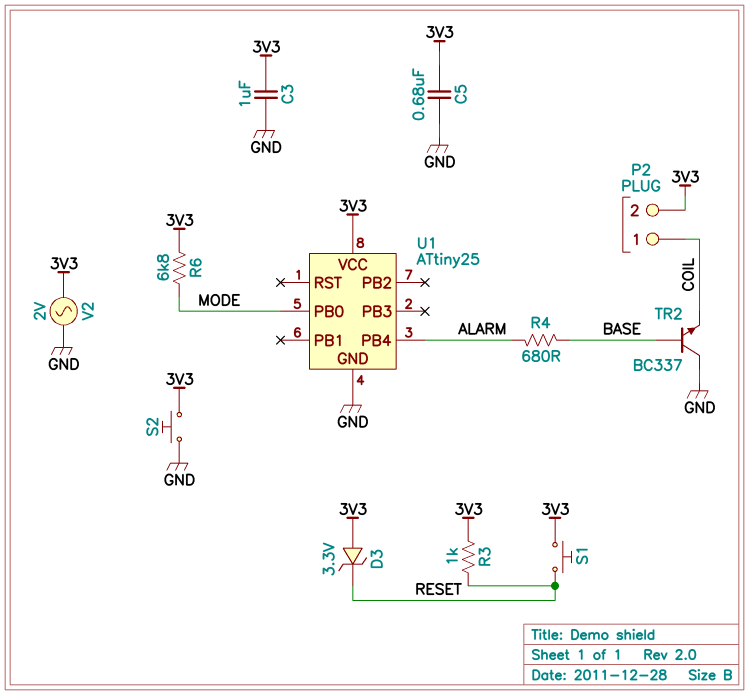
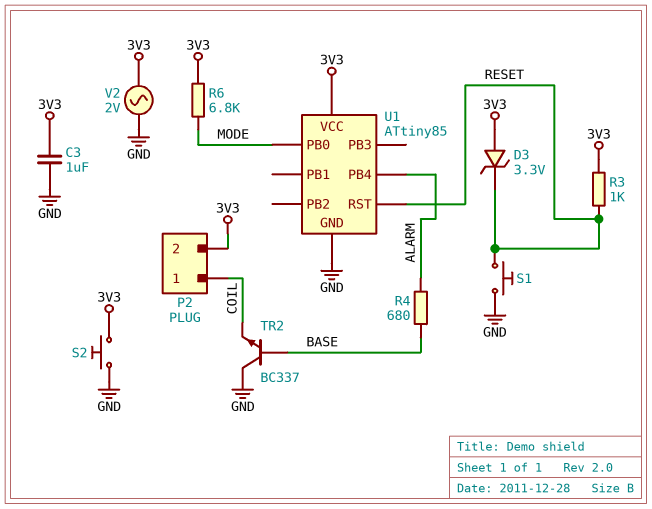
C5: 680nF (3V3, GND) -> none
S1: button (3V3, RESET) -> button (GND, RESET)
U1: ATtiny25 -> ATtiny85
U1 pin RST: none -> RESET

